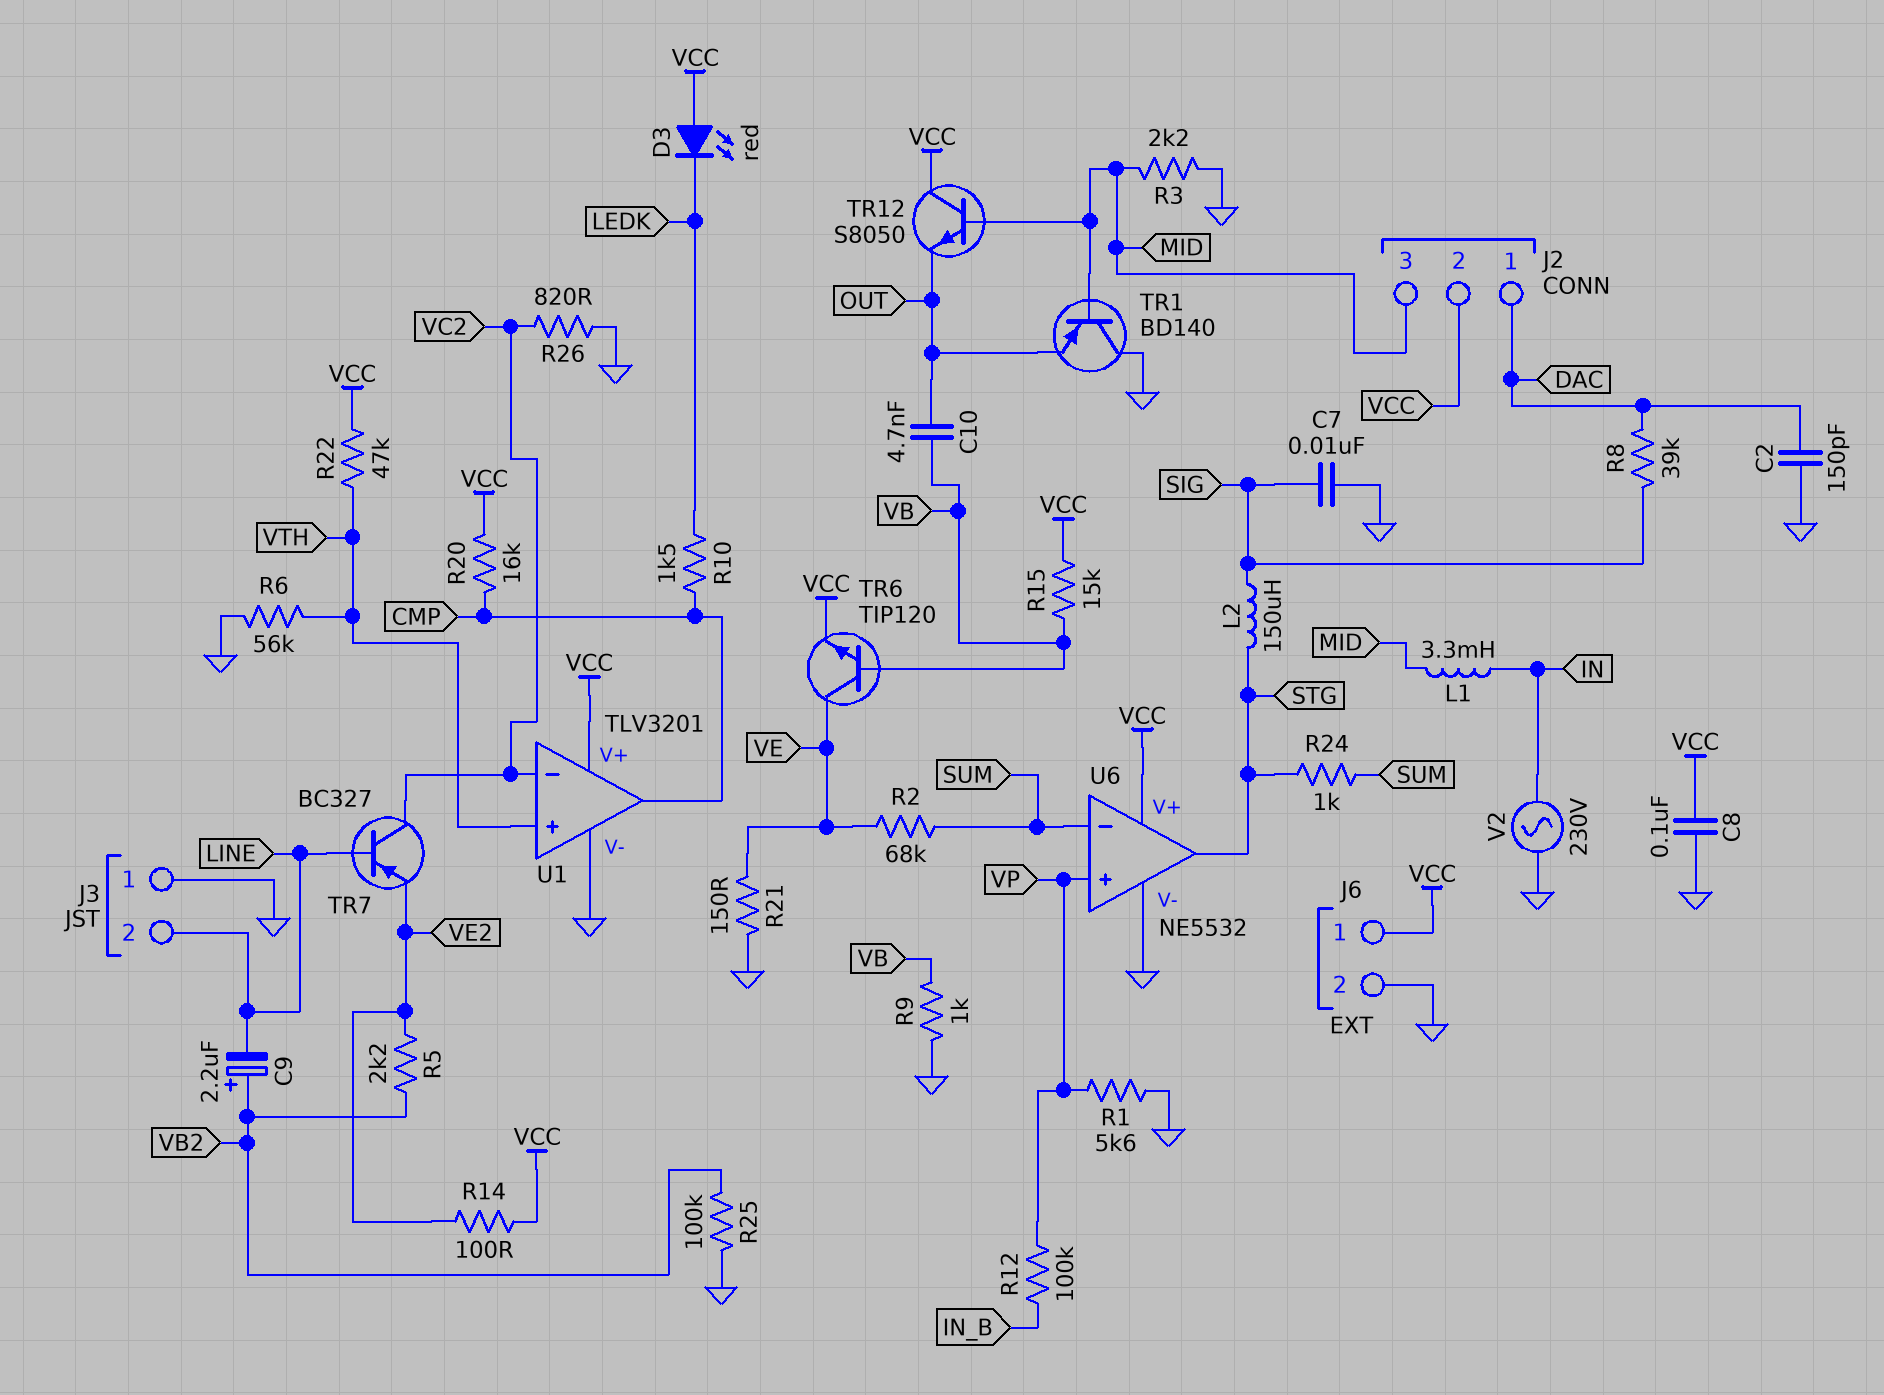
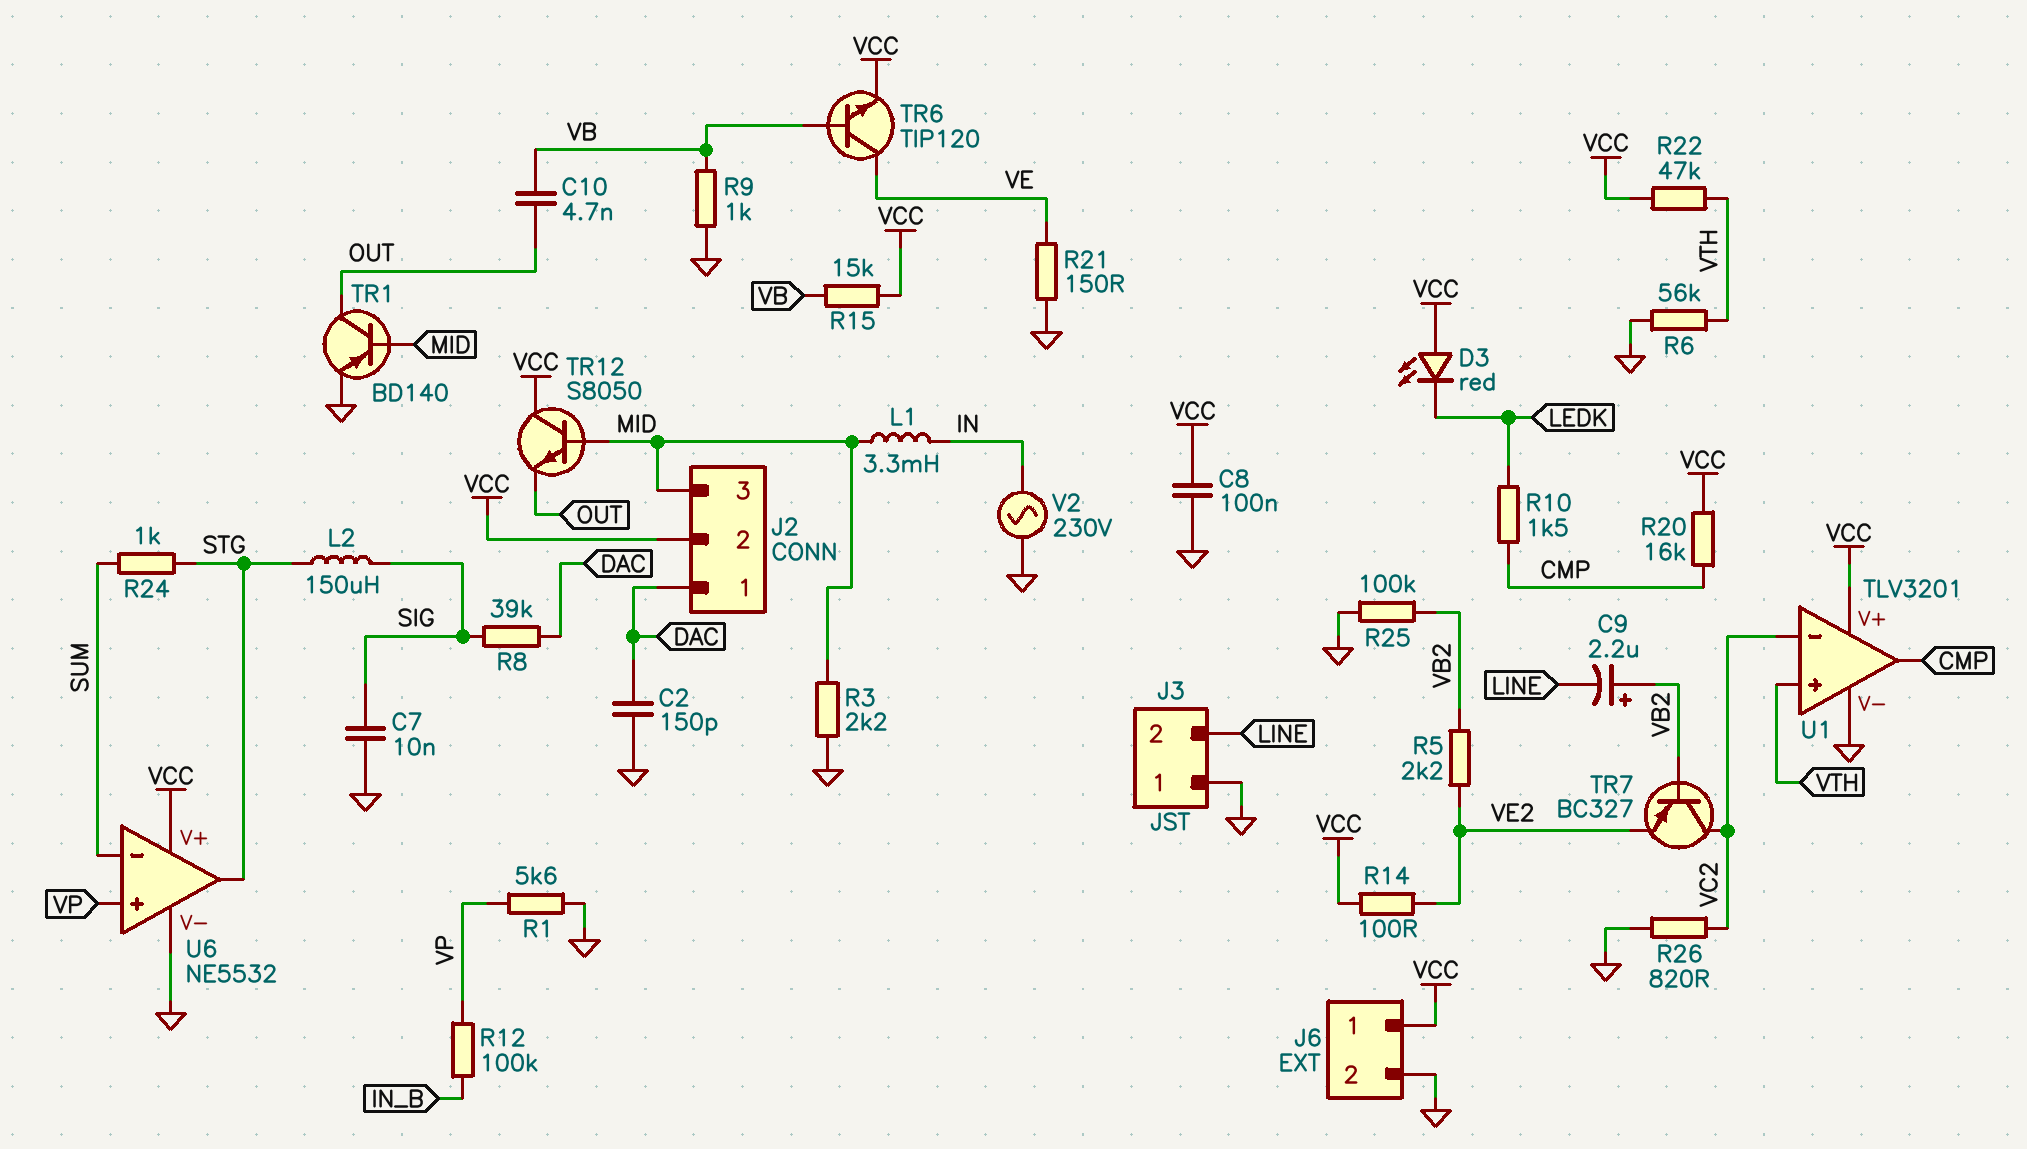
R2: 68k (SUM, VE) -> none
TR1: PNP BD140 (B MID, C GND, E OUT) -> PNP BD140 (B MID, C OUT, E GND)
TR7: PNP BC327 (B LINE, C VC2, E VE2) -> PNP BC327 (B VB2, C VC2, E VE2)

